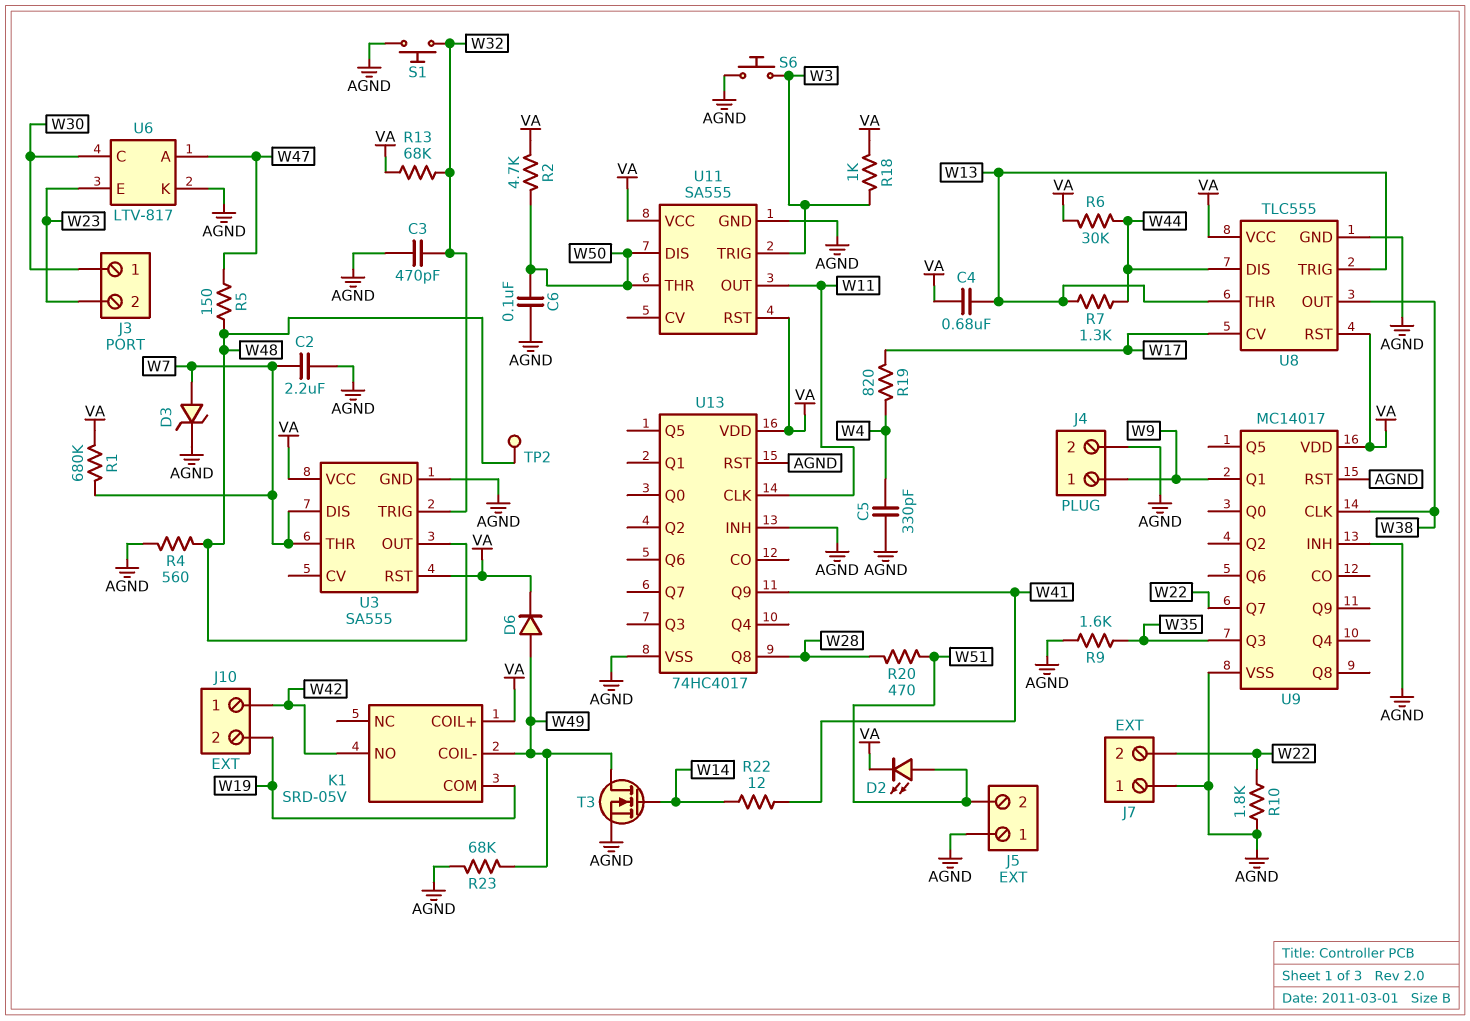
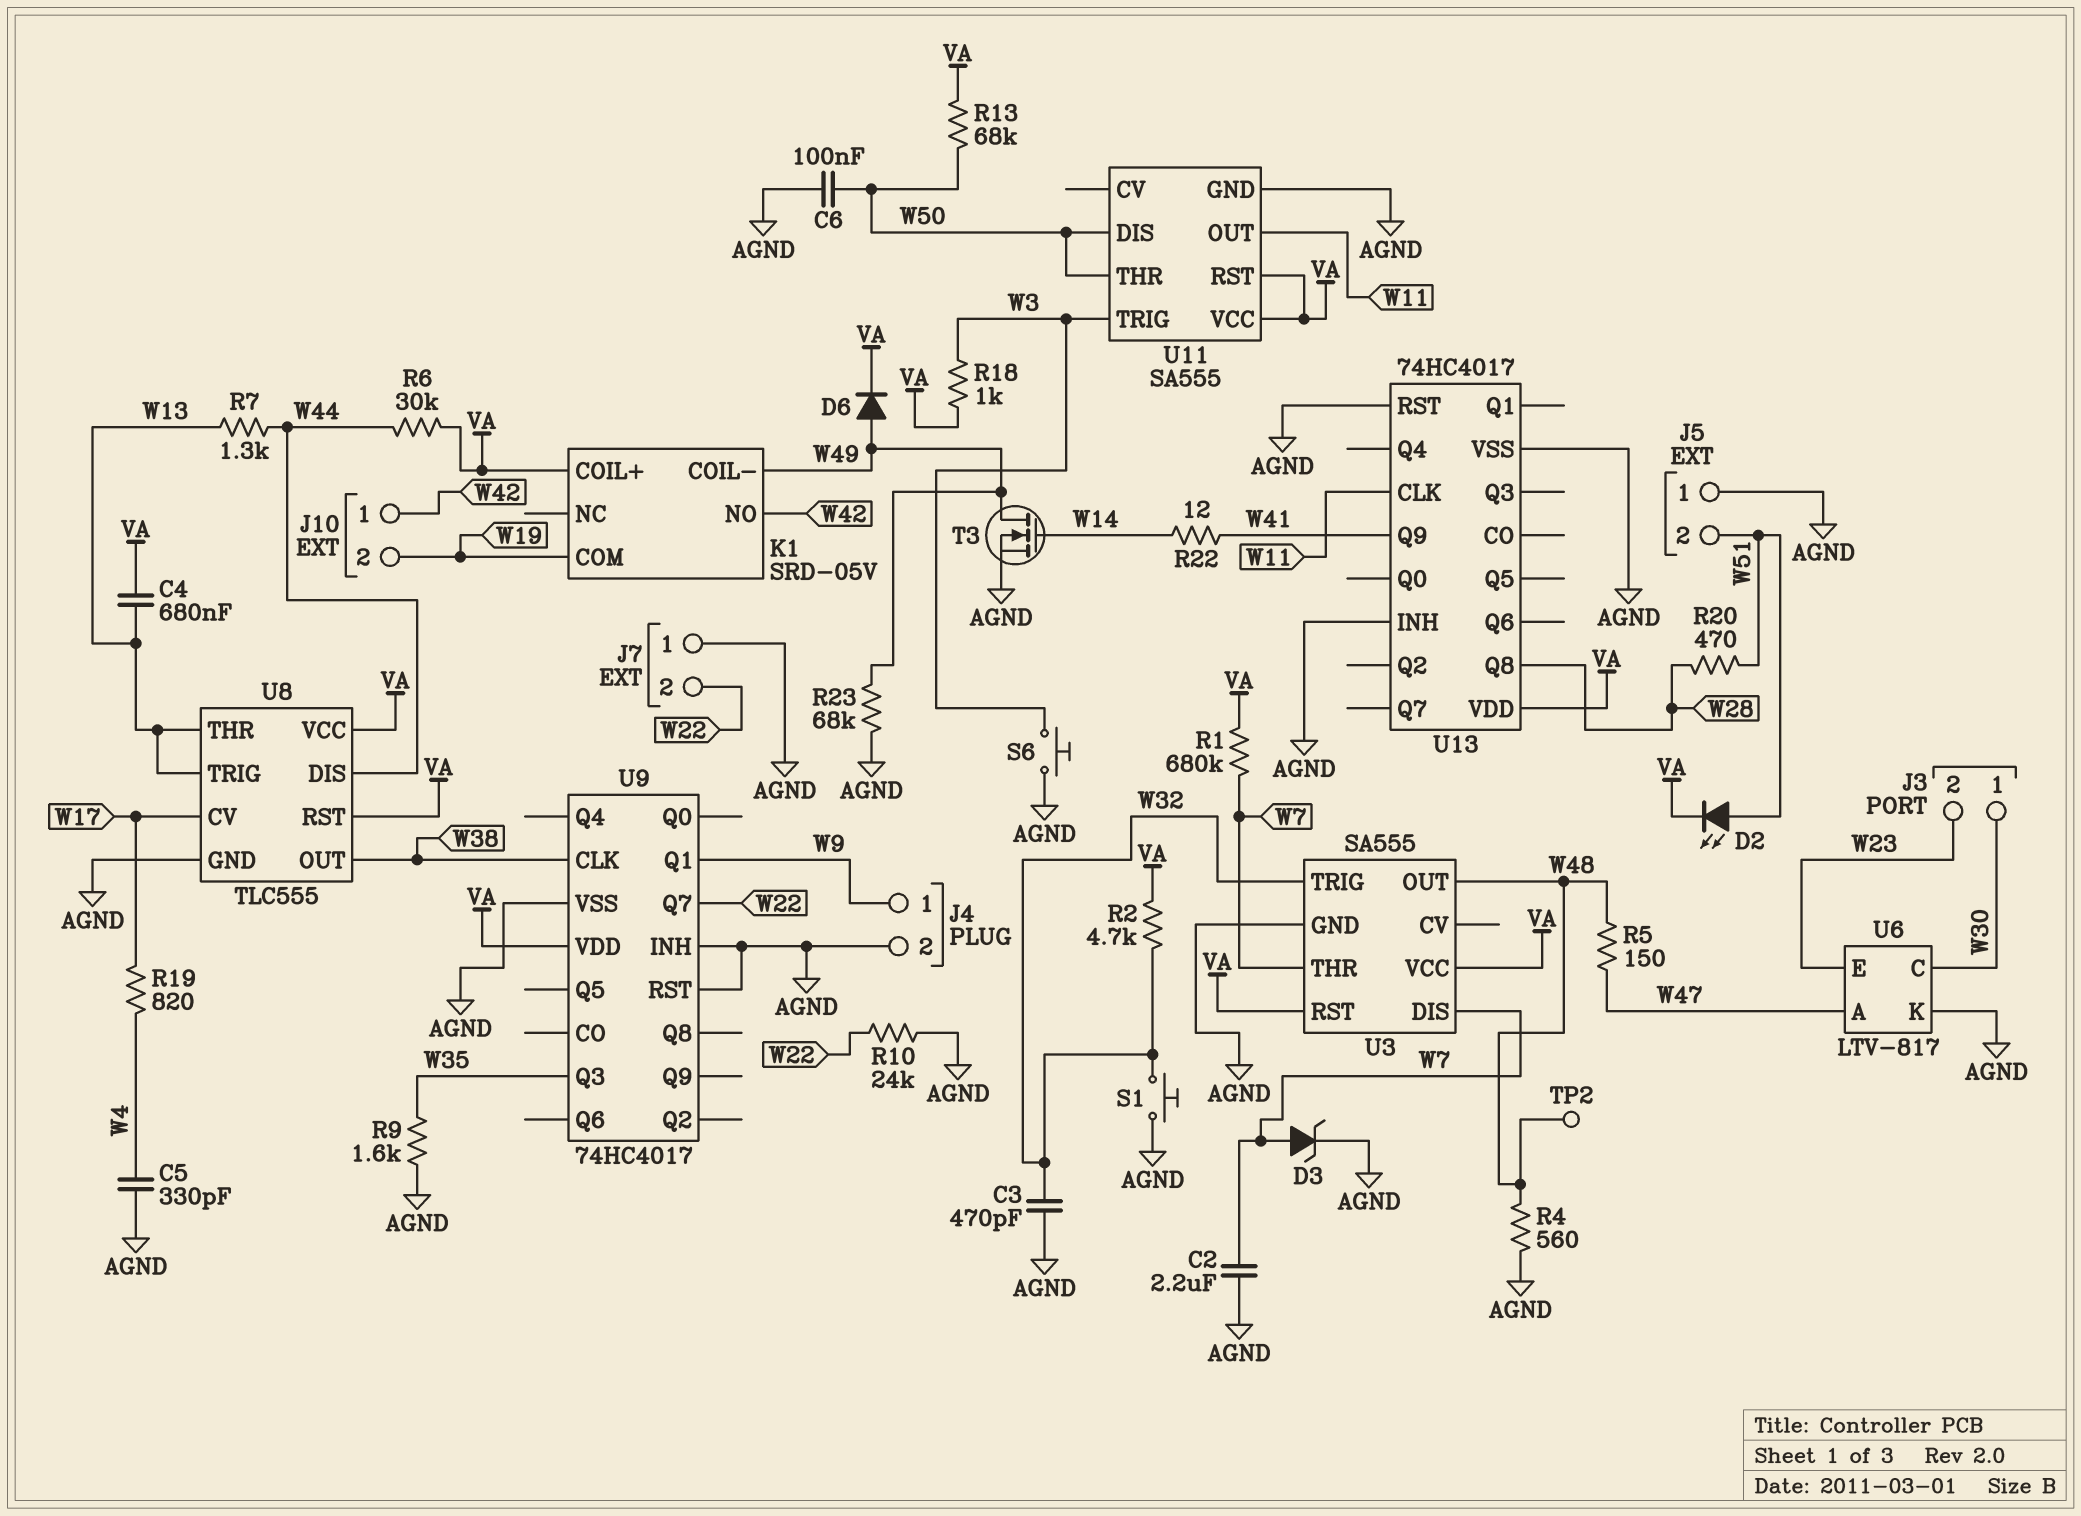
R2: 4.7k (VA, W50) -> 4.7k (VA, W32)
R10: 1.8k (AGND, W22) -> 24k (AGND, W22)
R13: 68k (VA, W32) -> 68k (VA, W50)
U9: MC14017 -> 74HC4017

